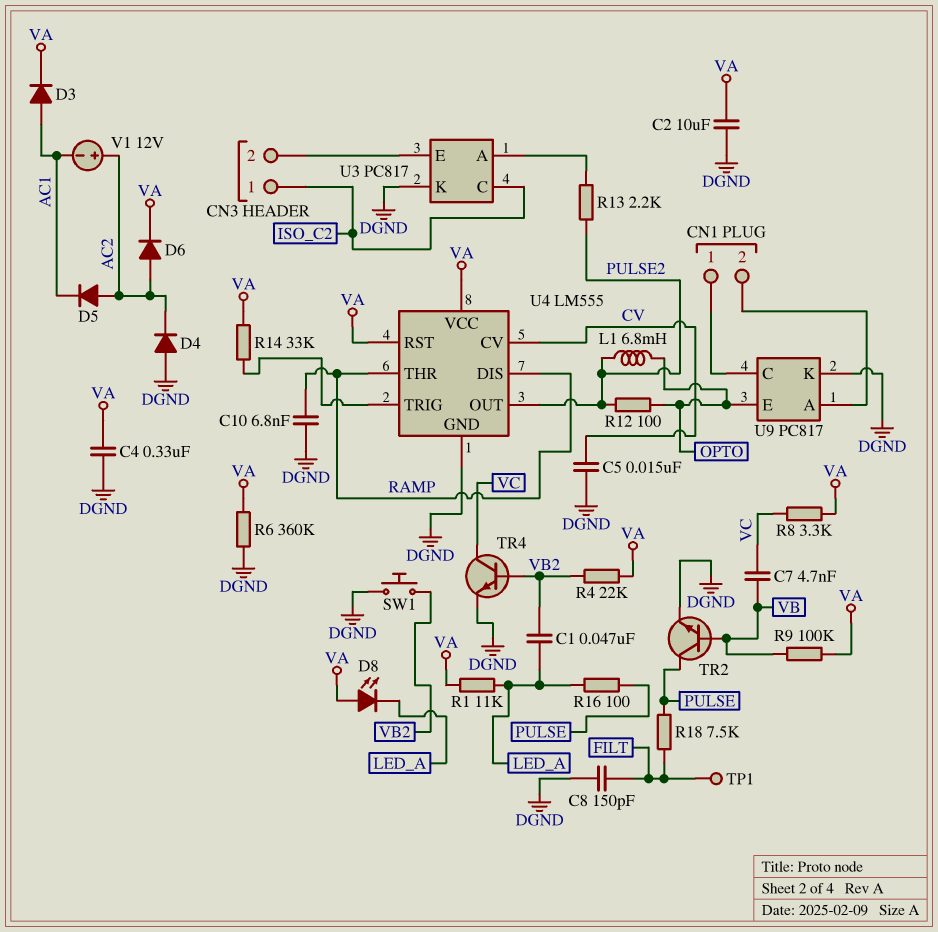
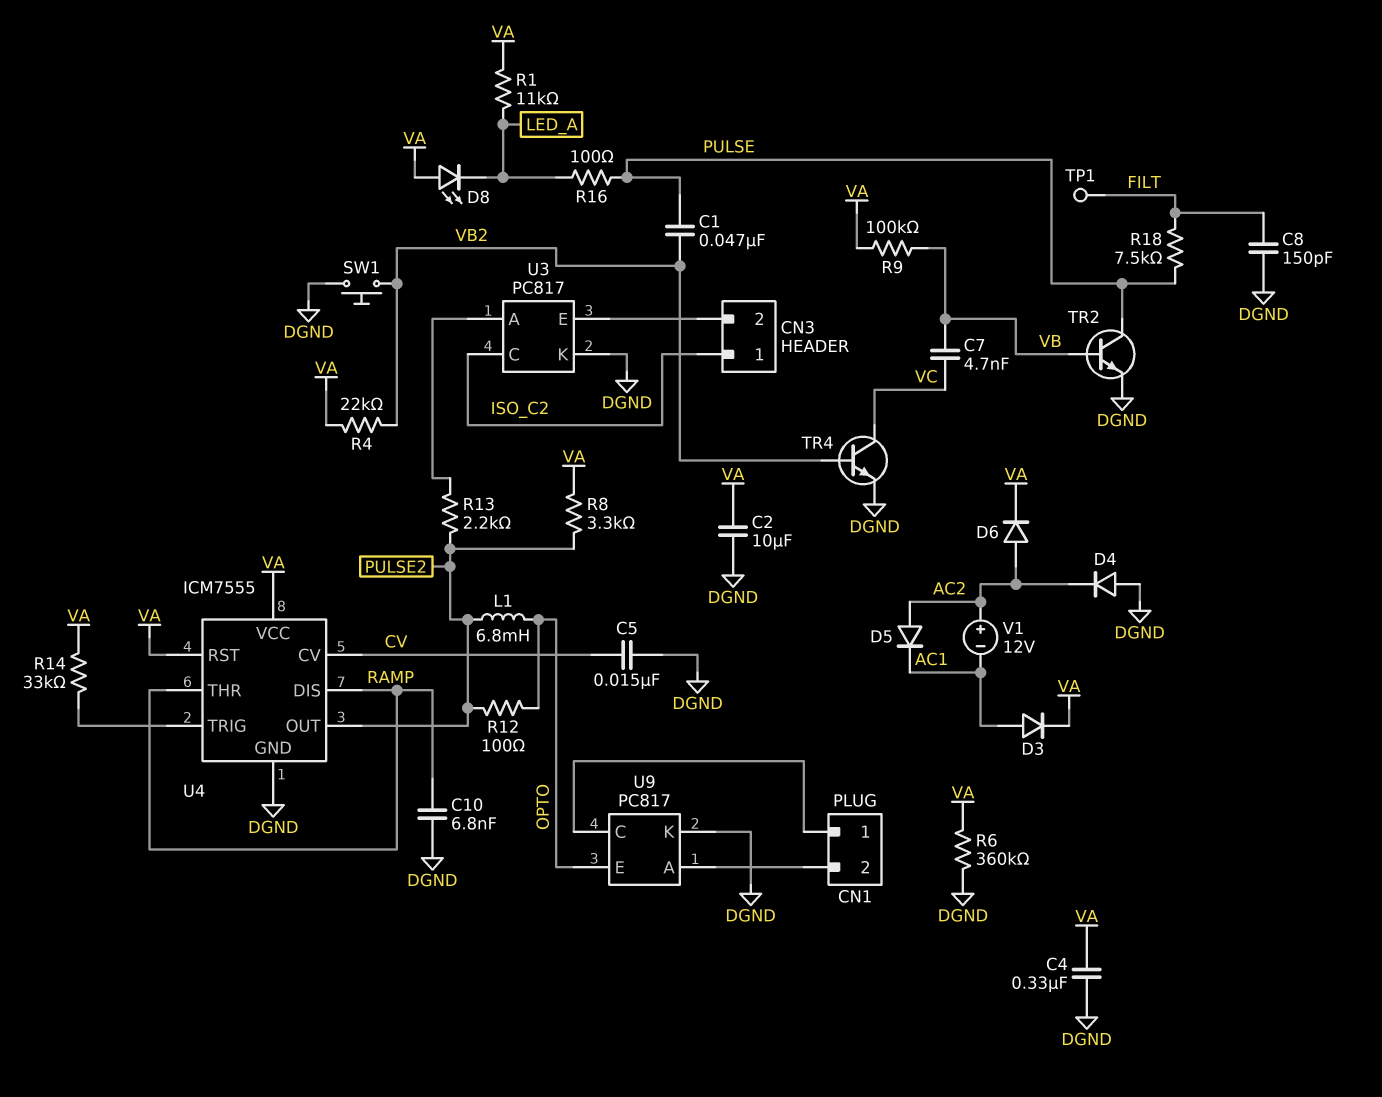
C1: 47nF (LED_A, VB2) -> 47nF (PULSE, VB2)
R8: 3.3k (VA, VC) -> 3.3k (PULSE2, VA)
U4: LM555 -> ICM7555

